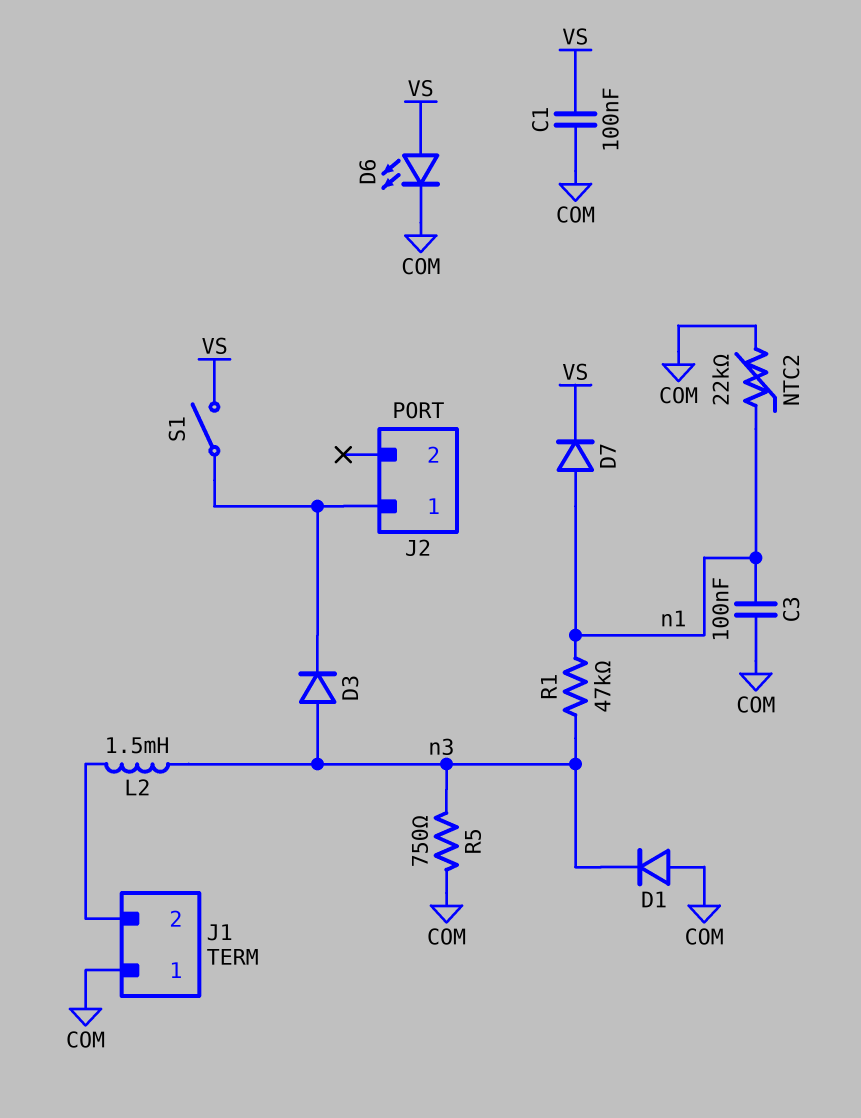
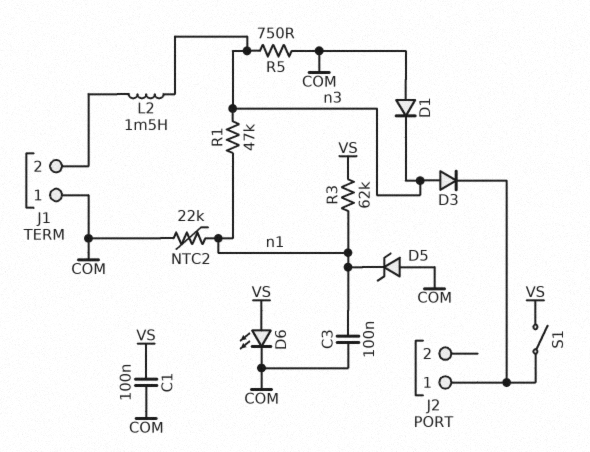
D5: none -> zener (A COM, K n1)
D7: diode (A n1, K VS) -> none
R3: none -> 62k (VS, n1)

